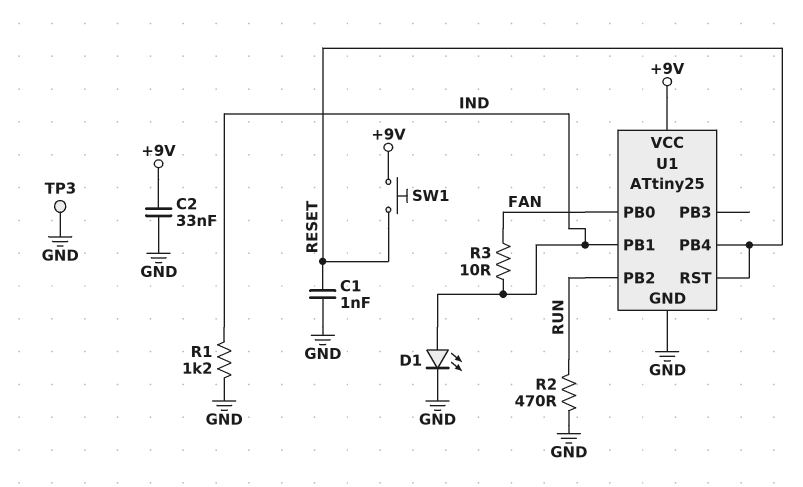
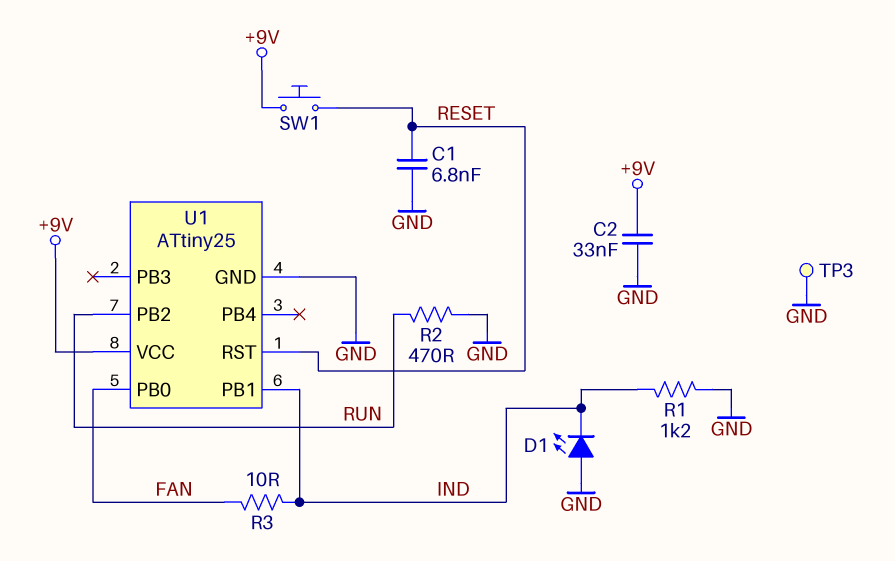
C1: 1nF (GND, RESET) -> 6.8nF (GND, RESET)
D1: LED (A IND, K GND) -> LED (A GND, K IND)
U1 pin PB4: RESET -> none

